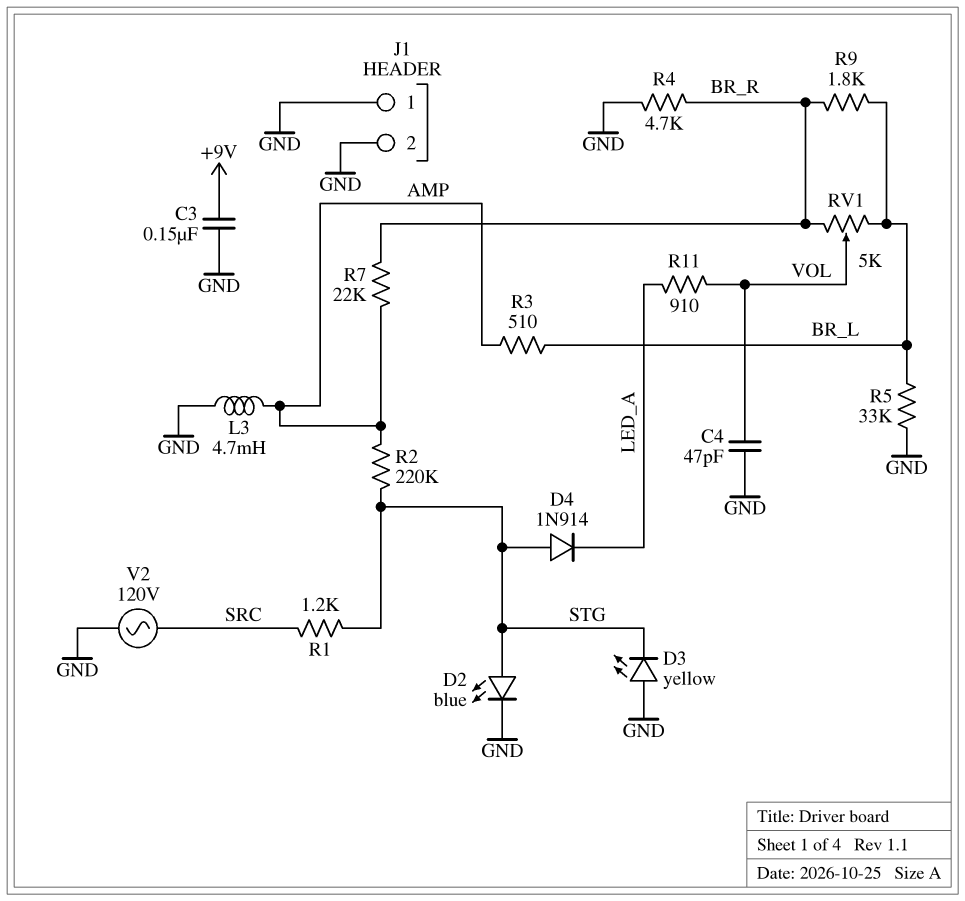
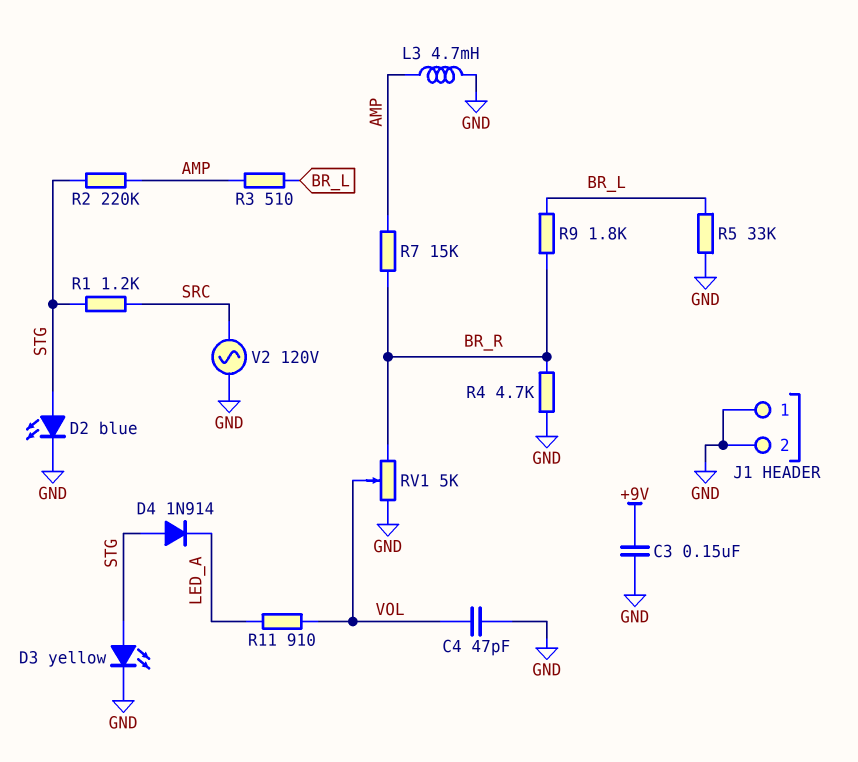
D3: LED yellow (A GND, K STG) -> LED yellow (A STG, K GND)
R7: 22k (AMP, BR_R) -> 15k (AMP, BR_R)
RV1: 5k (BR_L, BR_R, wiper VOL) -> 5k (BR_R, GND, wiper VOL)

